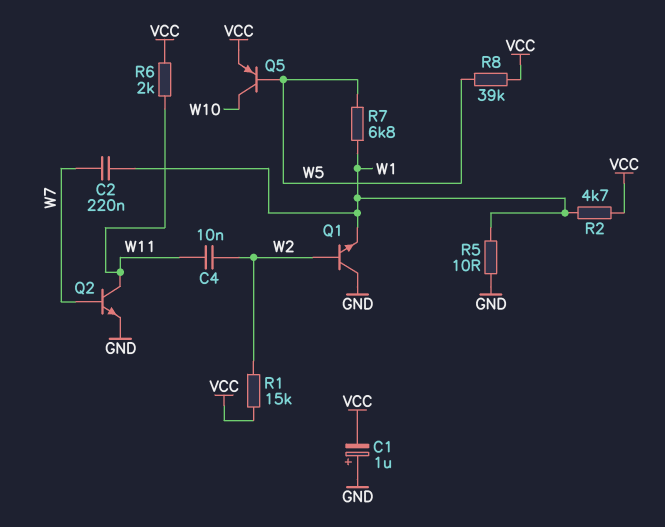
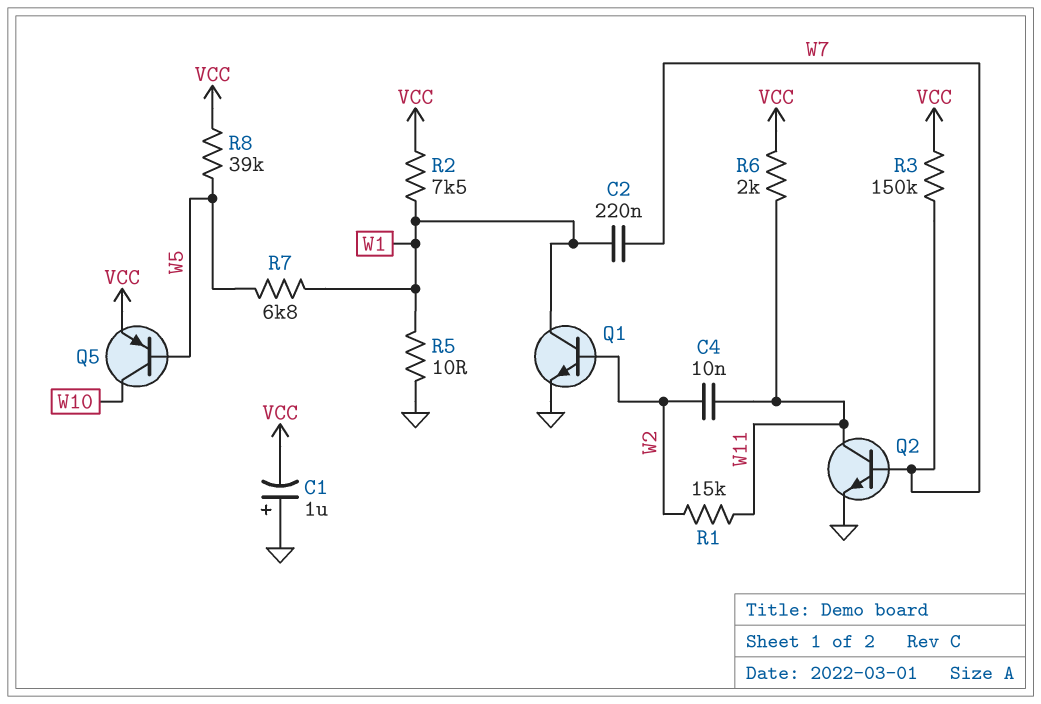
Q1: NPN (B W2, C GND, E W1) -> NPN (B W2, C W1, E GND)
R1: 15k (VCC, W2) -> 15k (W2, W11)
R2: 4.7k (VCC, W1) -> 7.5k (VCC, W1)
R3: none -> 150k (VCC, W7)

